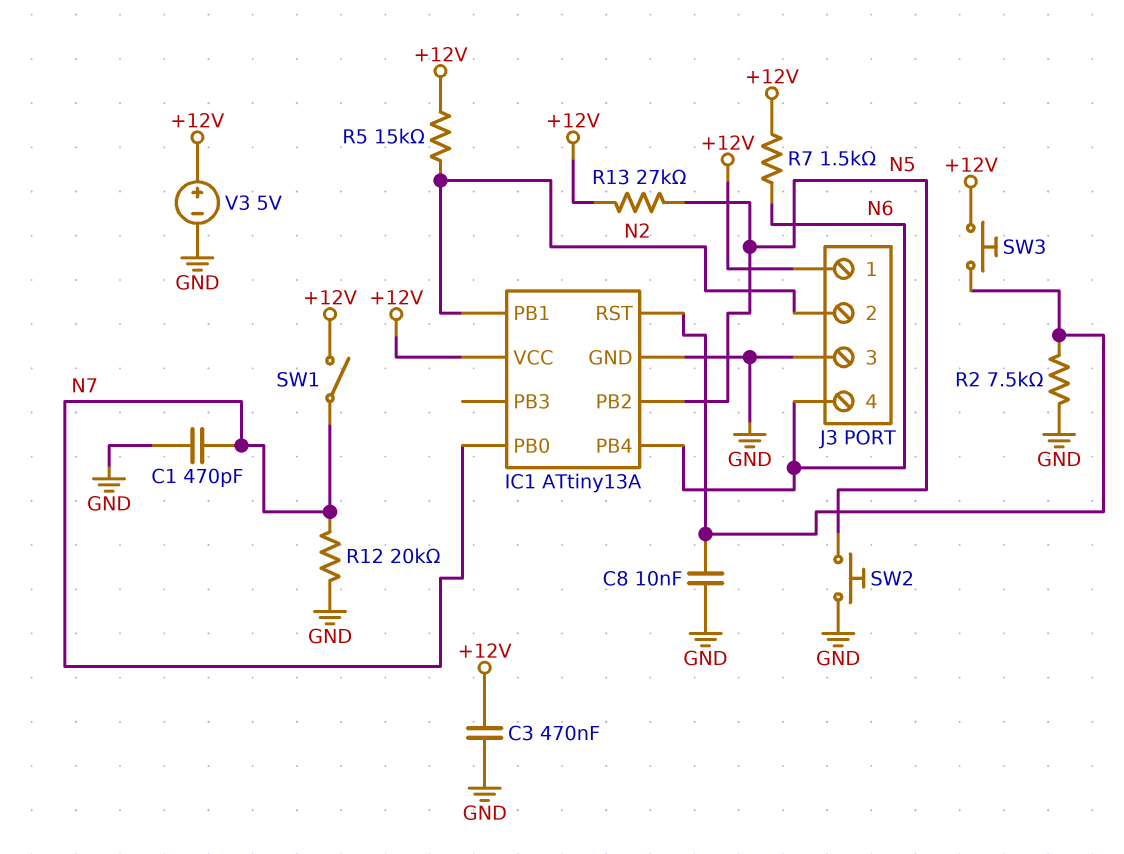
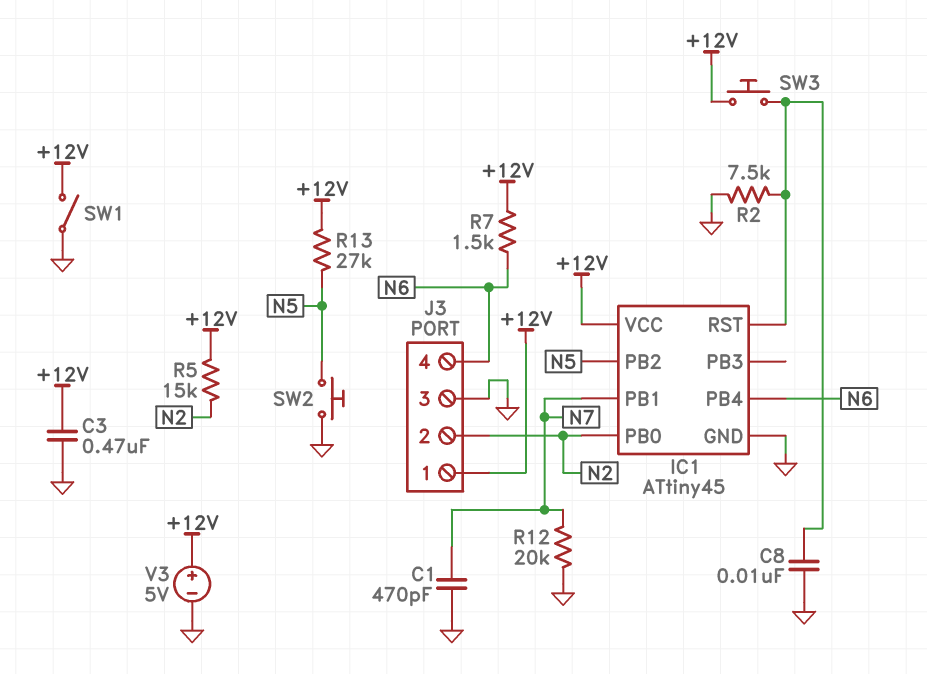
IC1: ATtiny13A -> ATtiny45
IC1 pin PB0: N7 -> N2
IC1 pin PB1: N2 -> N7
SW1: switch (+12V, N7) -> switch (+12V, GND)

